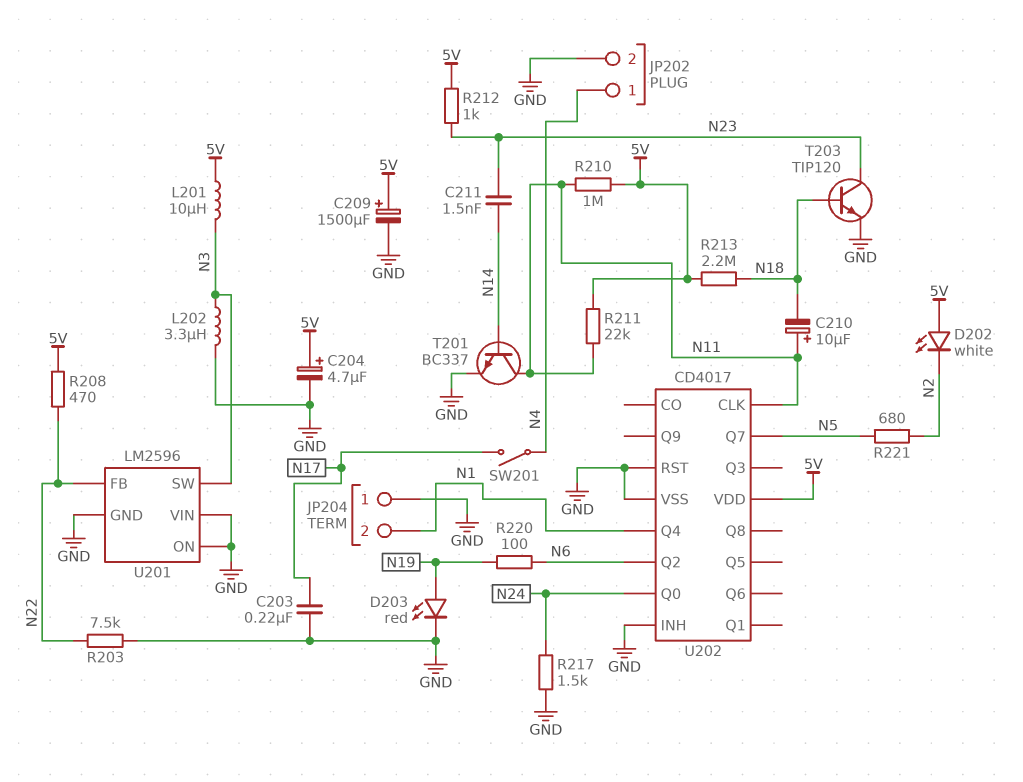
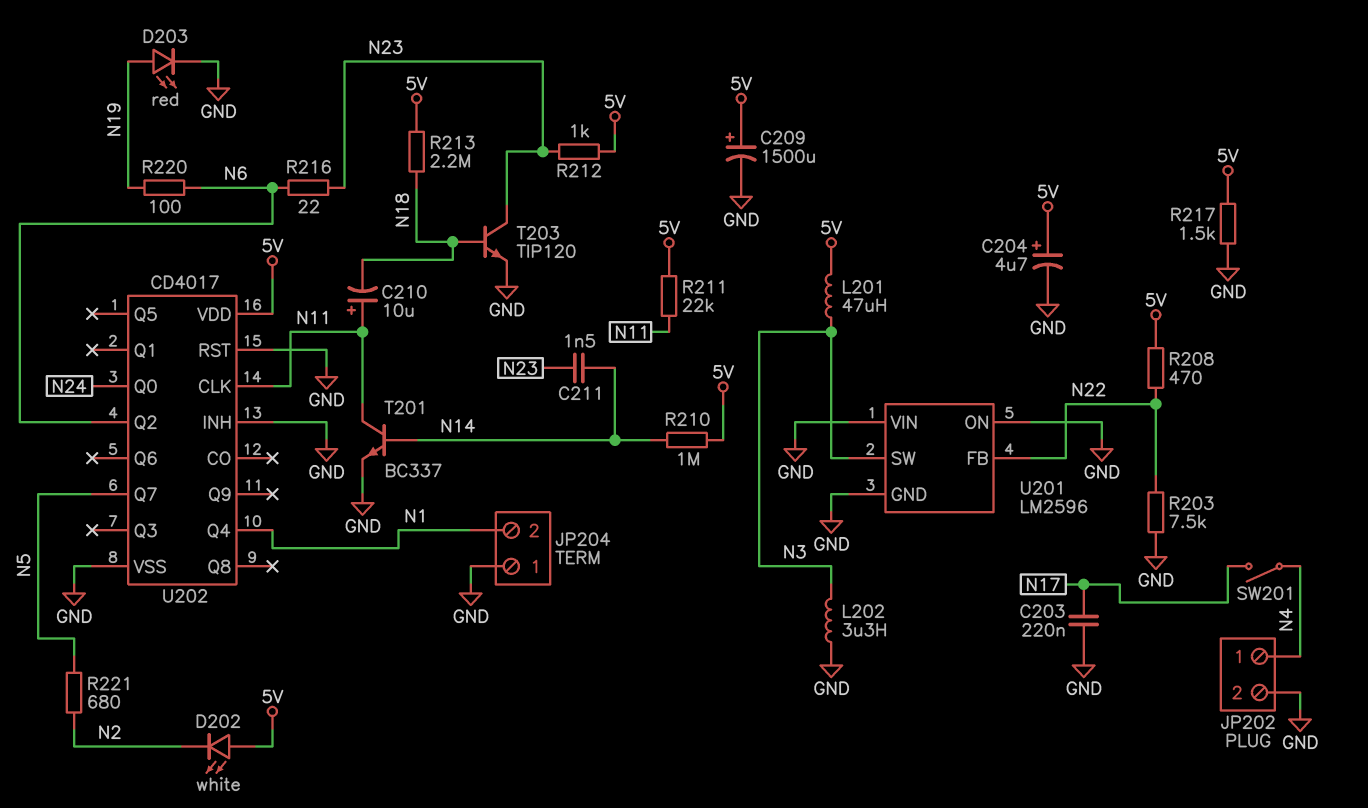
L201: 10uH (5V, N3) -> 47uH (5V, N3)
R210: 1M (5V, N11) -> 1M (5V, N14)
R216: none -> 22 (N6, N23)
R217: 1.5k (GND, N24) -> 1.5k (5V, GND)

